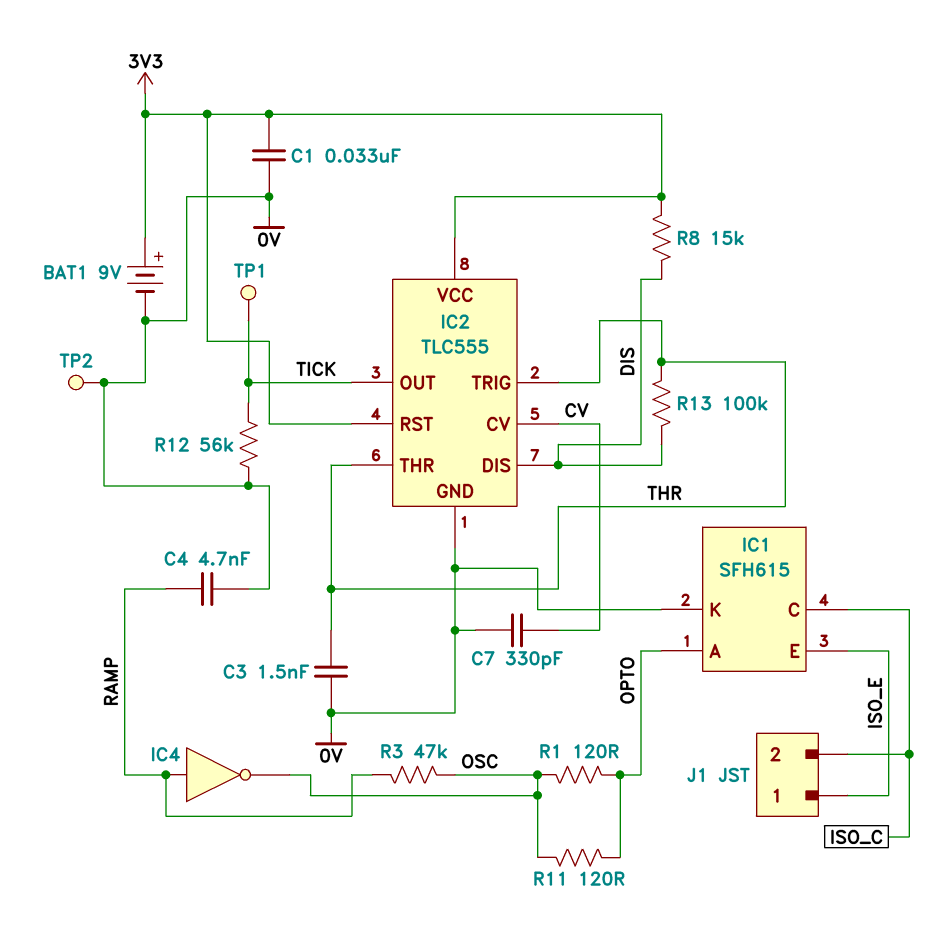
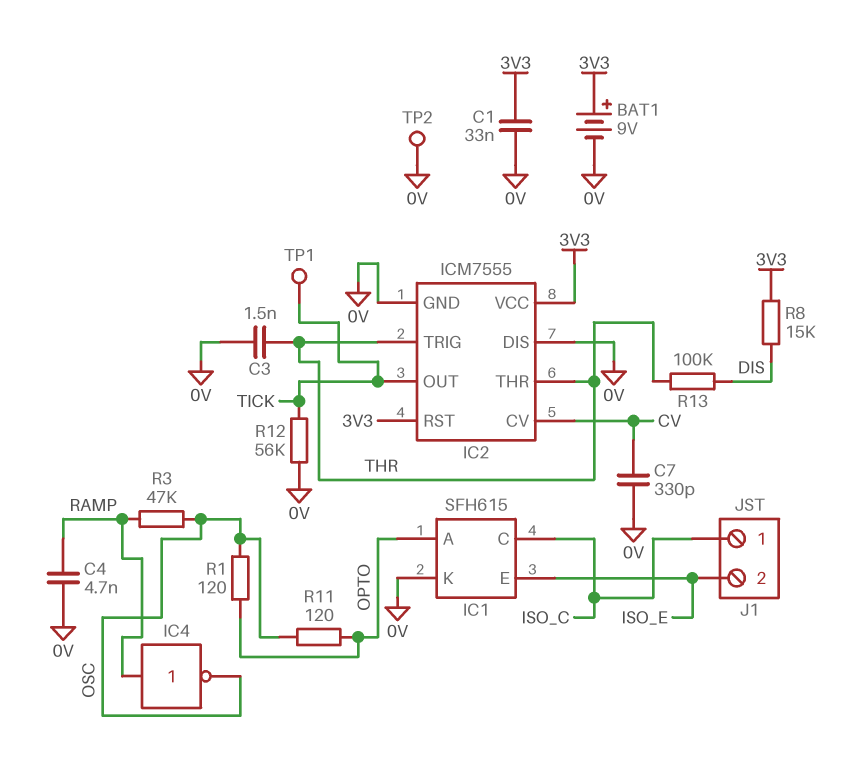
IC2: TLC555 -> ICM7555
IC2 pin DIS: DIS -> 0V
J1 pin 1: ISO_E -> ISO_C
J1 pin 2: ISO_C -> ISO_E

